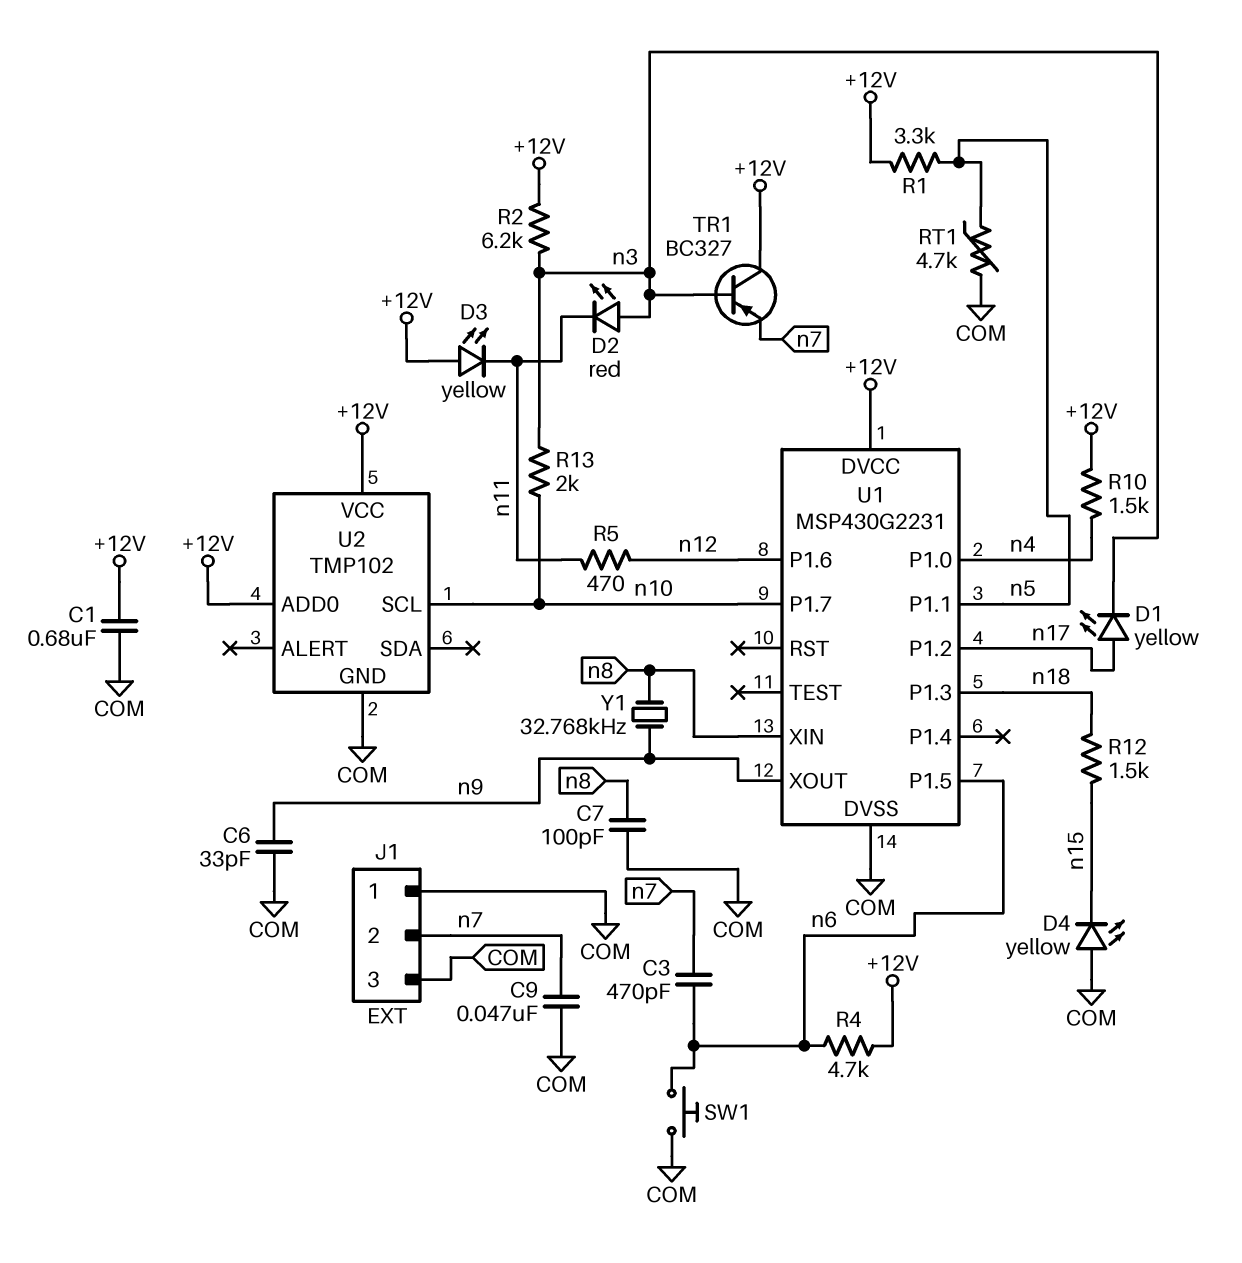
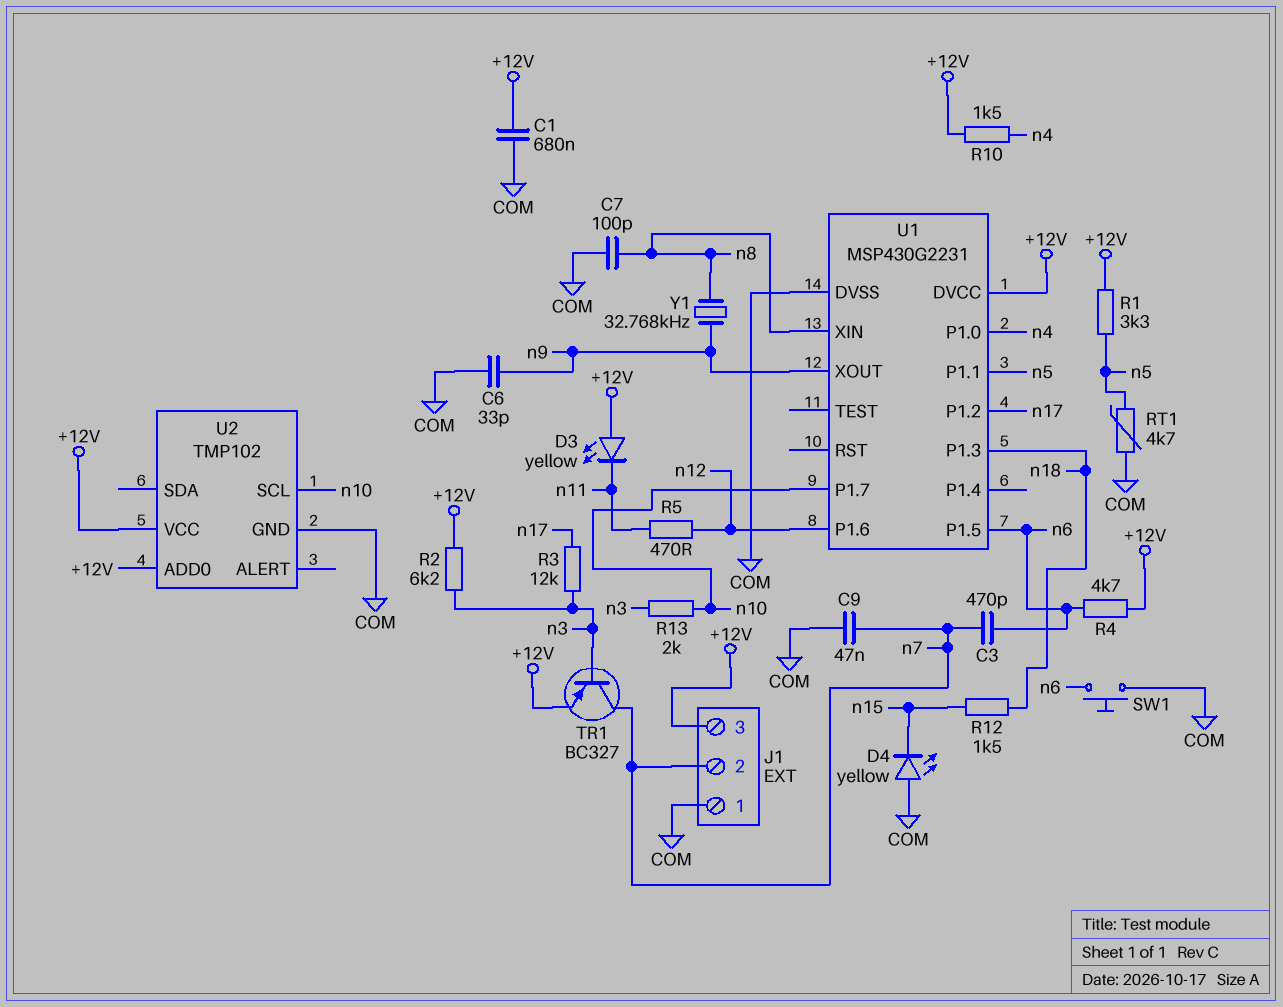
D1: LED yellow (A n17, K n3) -> none
D2: LED red (A n3, K n11) -> none
J1 pin 3: COM -> +12V
R3: none -> 12k (n3, n17)
TR1: PNP BC327 (B n3, C +12V, E n7) -> PNP BC327 (B n3, C n7, E +12V)

